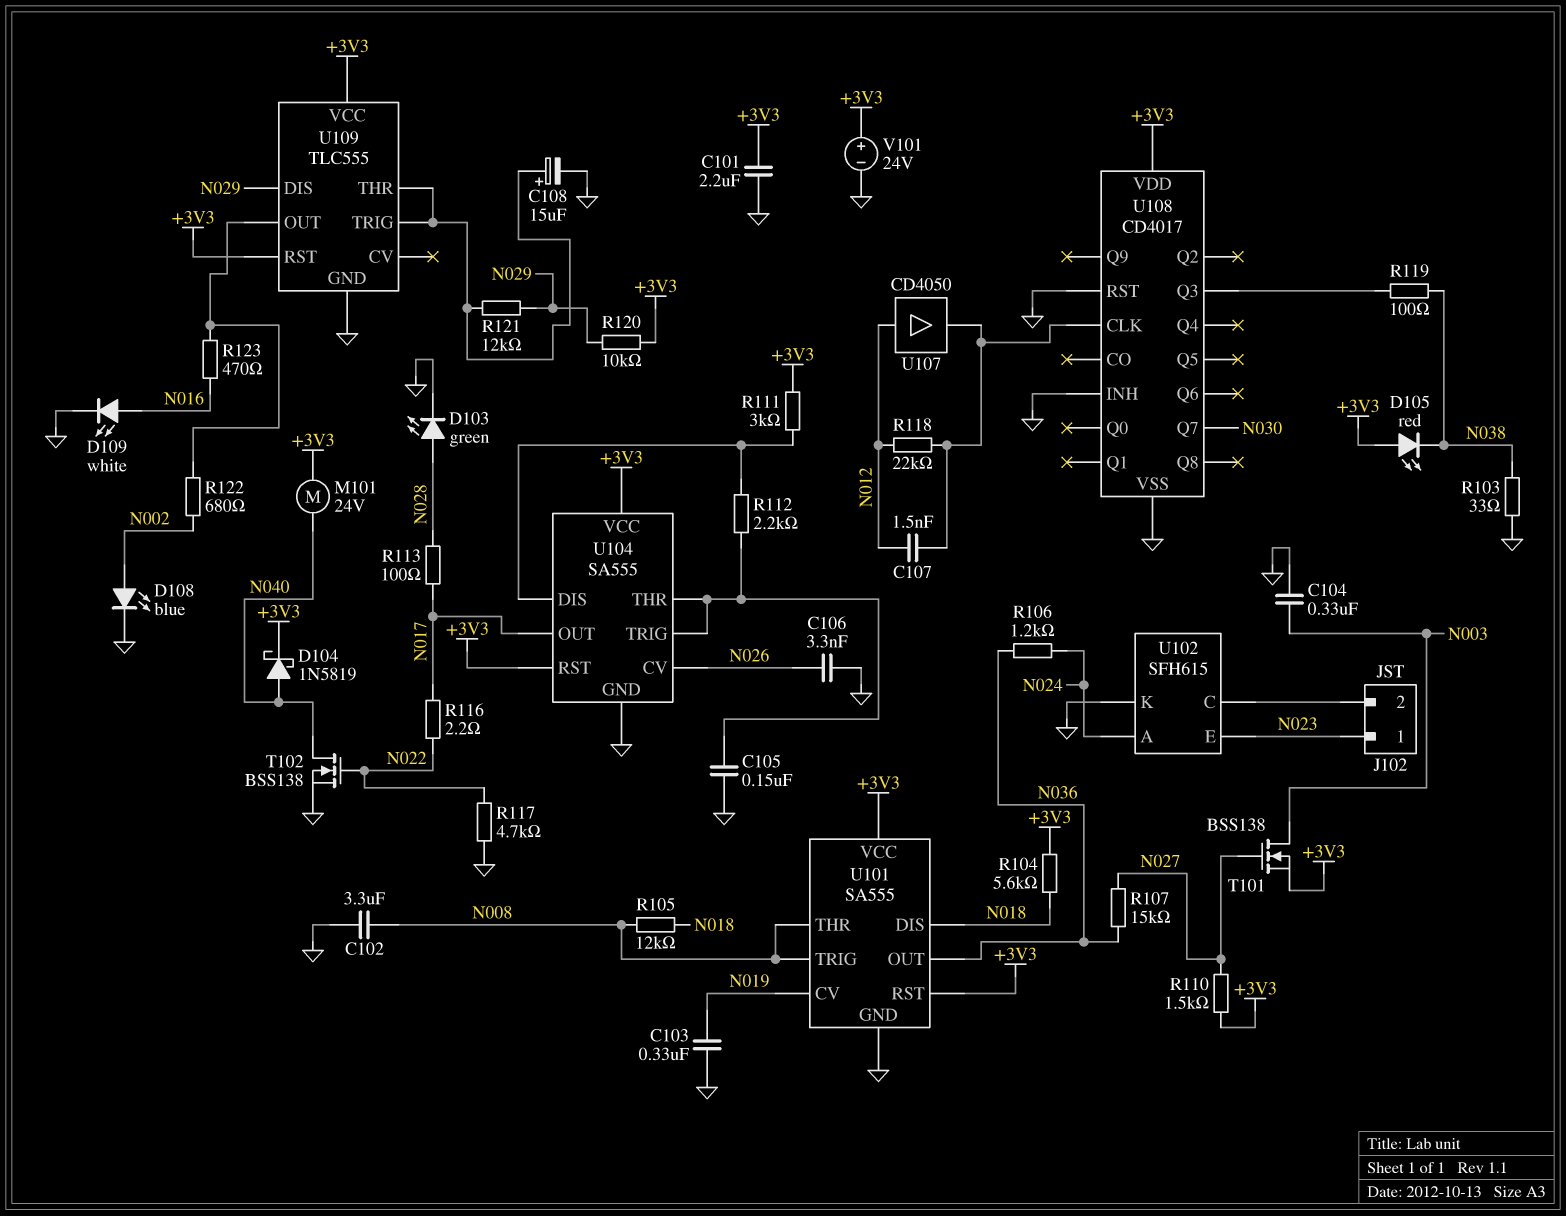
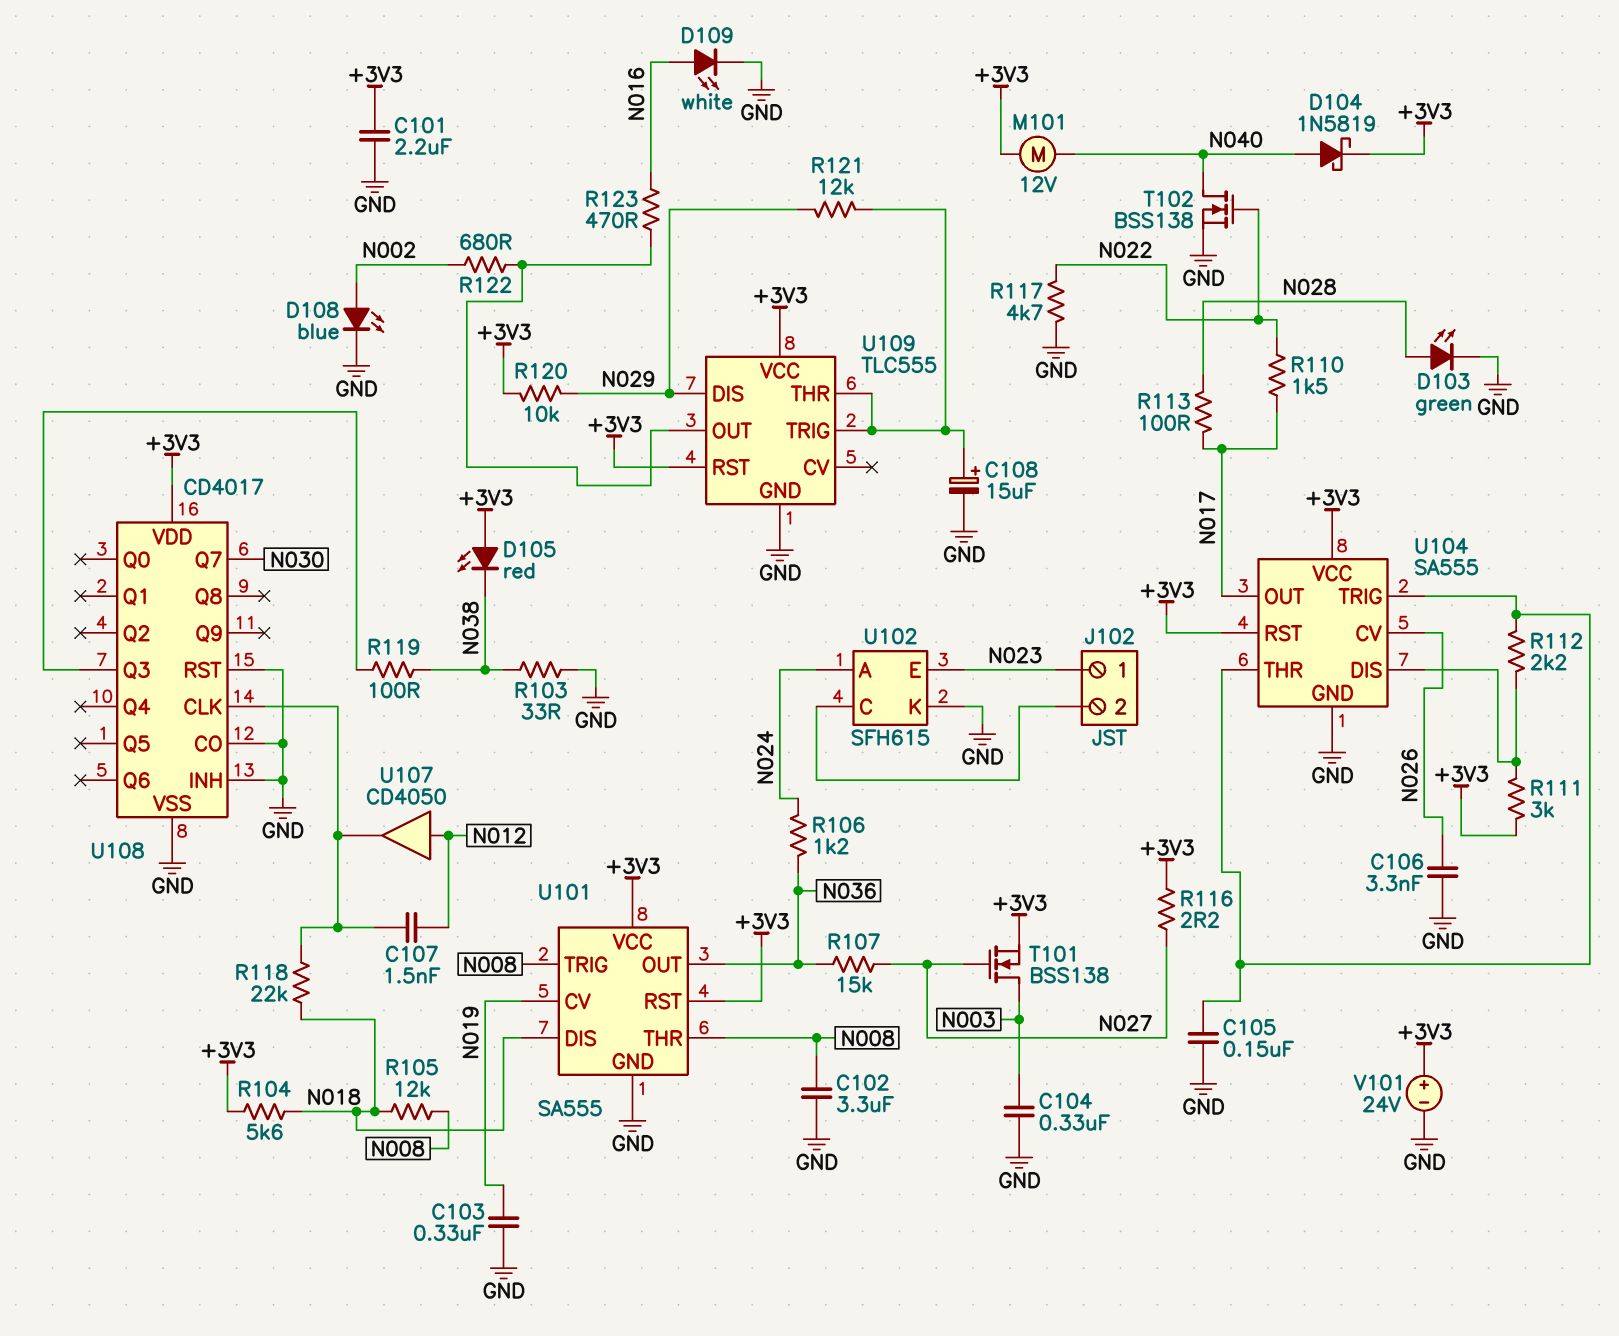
M101: motor 24V (+3V3, N040) -> motor 12V (+3V3, N040)
R110: 1.5k (+3V3, N027) -> 1.5k (N017, N022)
R116: 2.2 (N017, N022) -> 2.2 (+3V3, N027)
R118: 22k (N012, U108/CLK) -> 22k (N018, U108/CLK)
U108 pin CO: none -> GND

